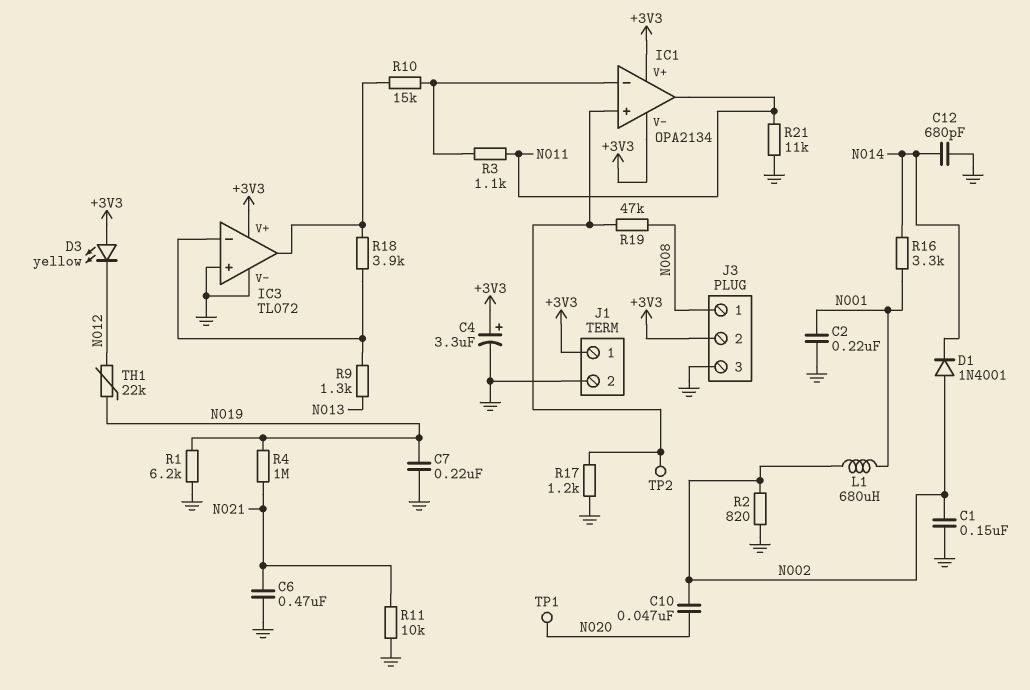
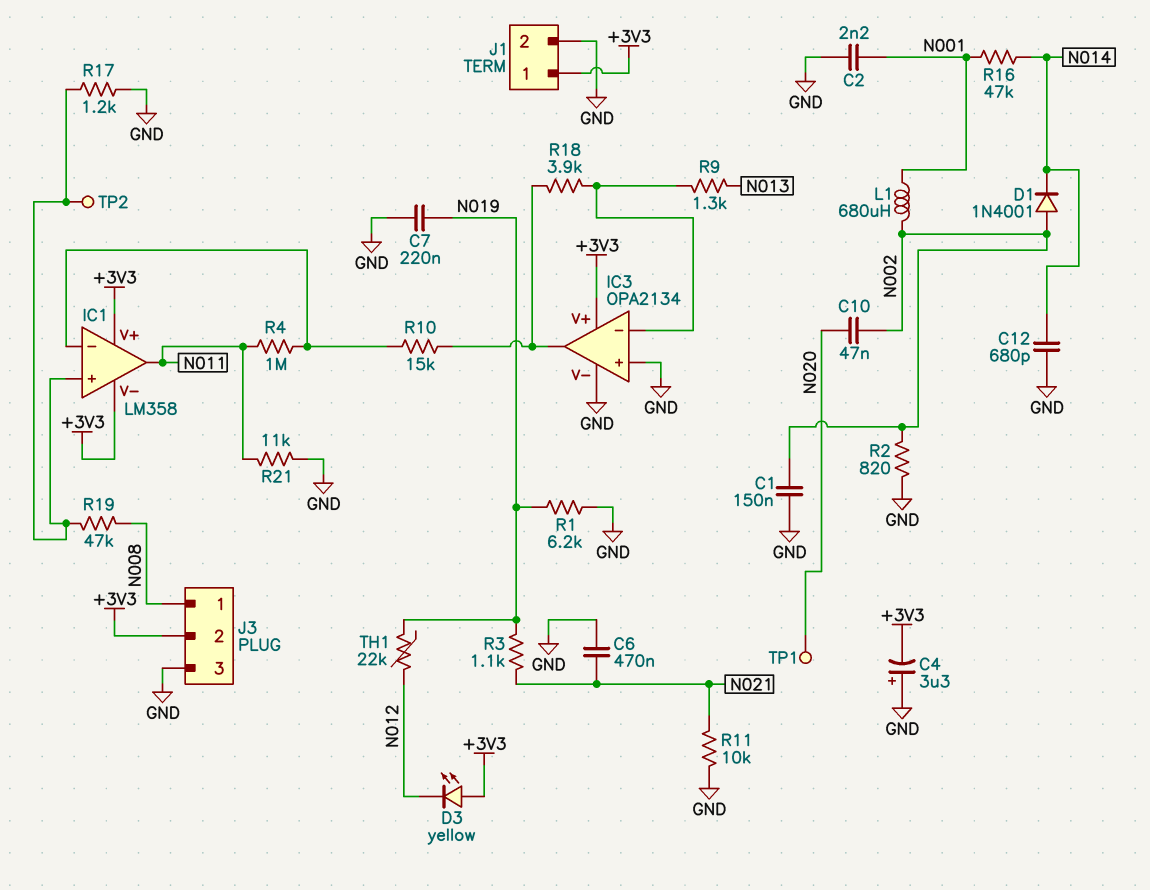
C2: 220nF (GND, N001) -> 2.2nF (GND, N001)
C4: 3.3uF (plus +3V3, minus GND) -> 3.3uF (plus GND, minus +3V3)
IC1: OPA2134 -> LM358
IC3: TL072 -> OPA2134
R3: 1.1k (IC1/in-, N011) -> 1.1k (N019, N021)
R4: 1M (N019, N021) -> 1M (IC1/in-, N011)
R16: 3.3k (N001, N014) -> 47k (N001, N014)

